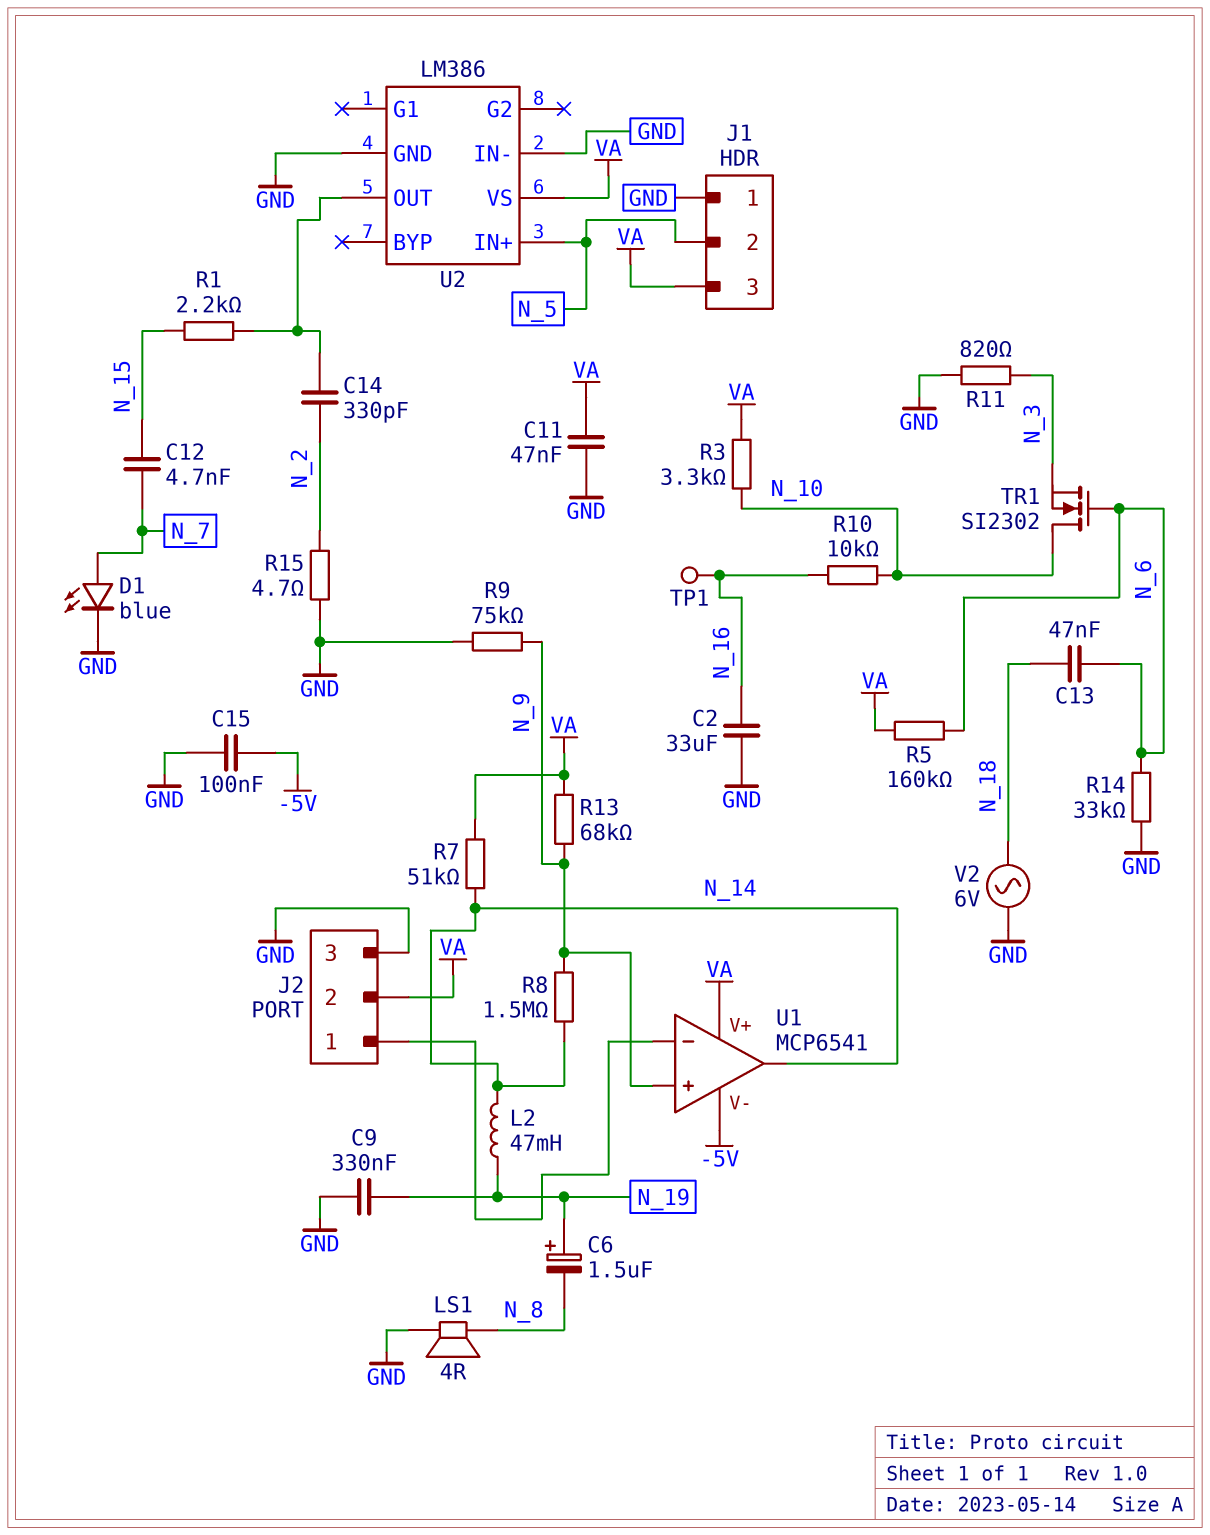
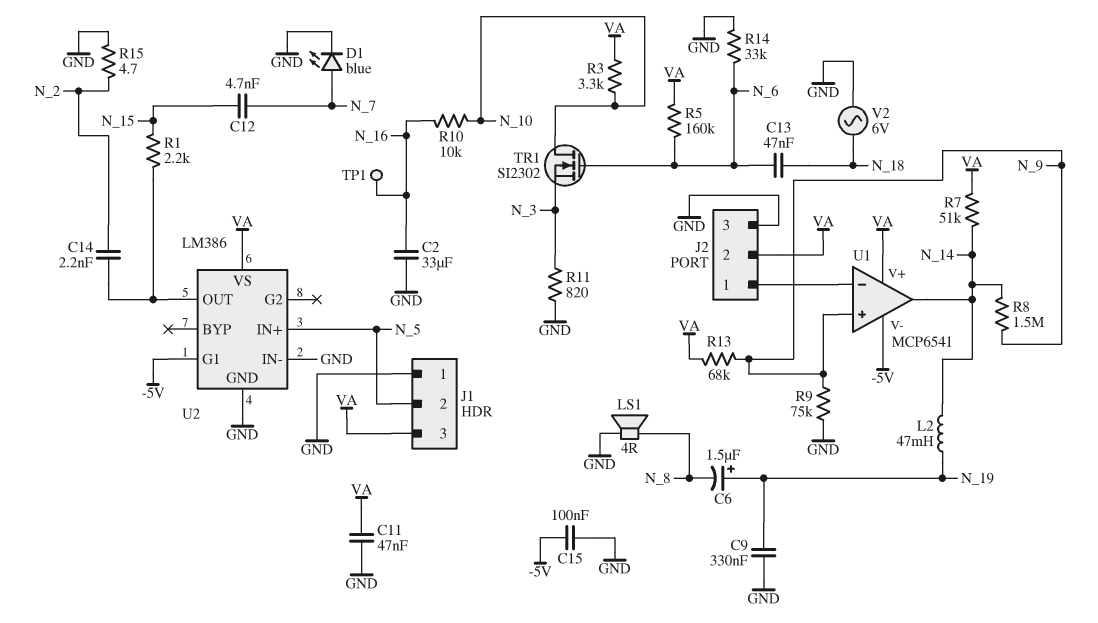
C14: 330pF (N_2, U2/OUT) -> 2.2nF (N_2, U2/OUT)
U2 pin G1: none -> -5V

